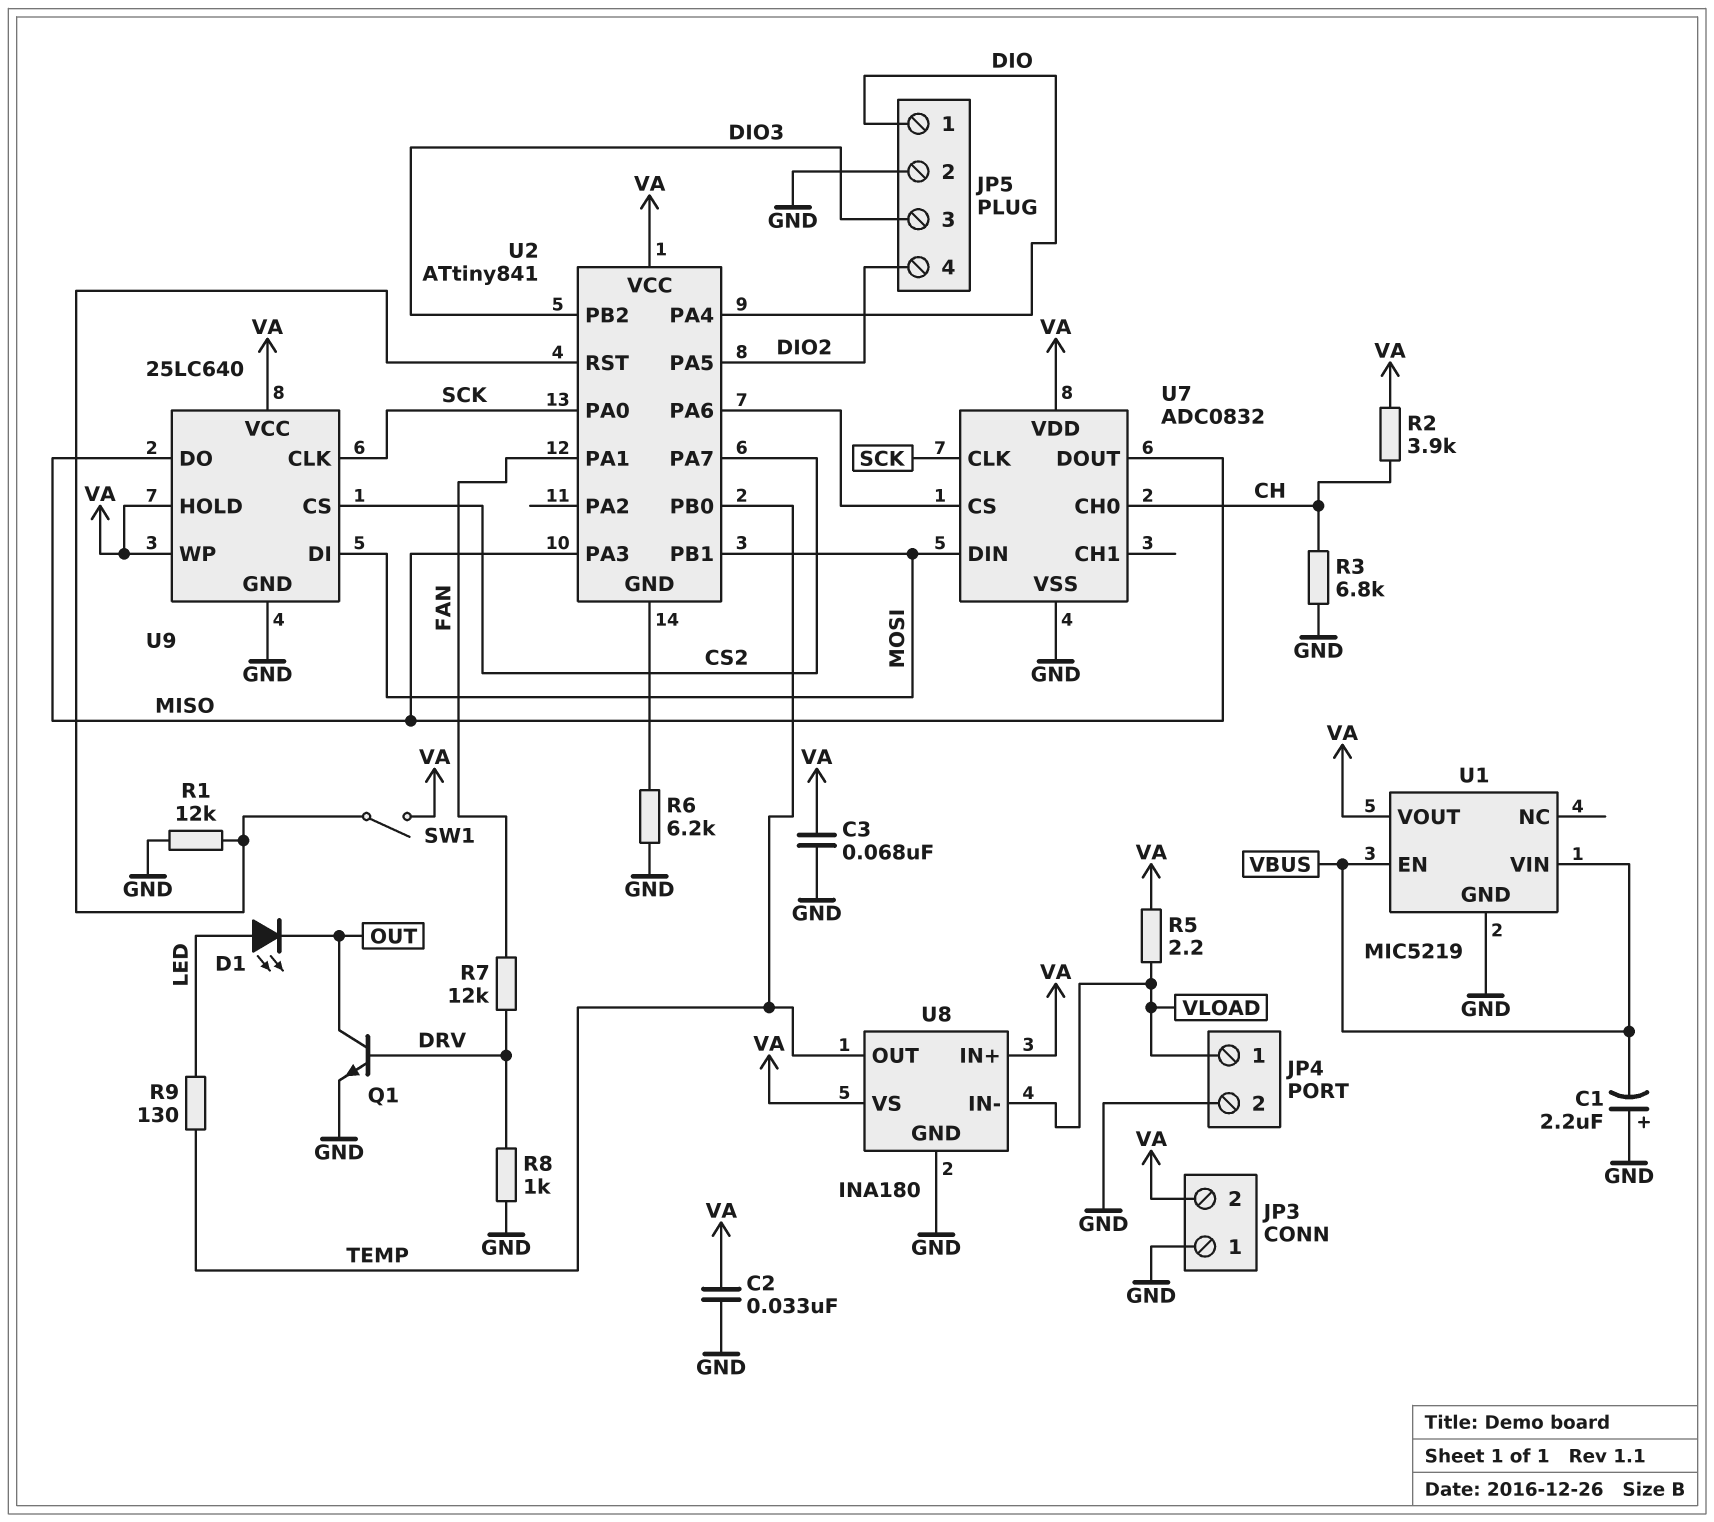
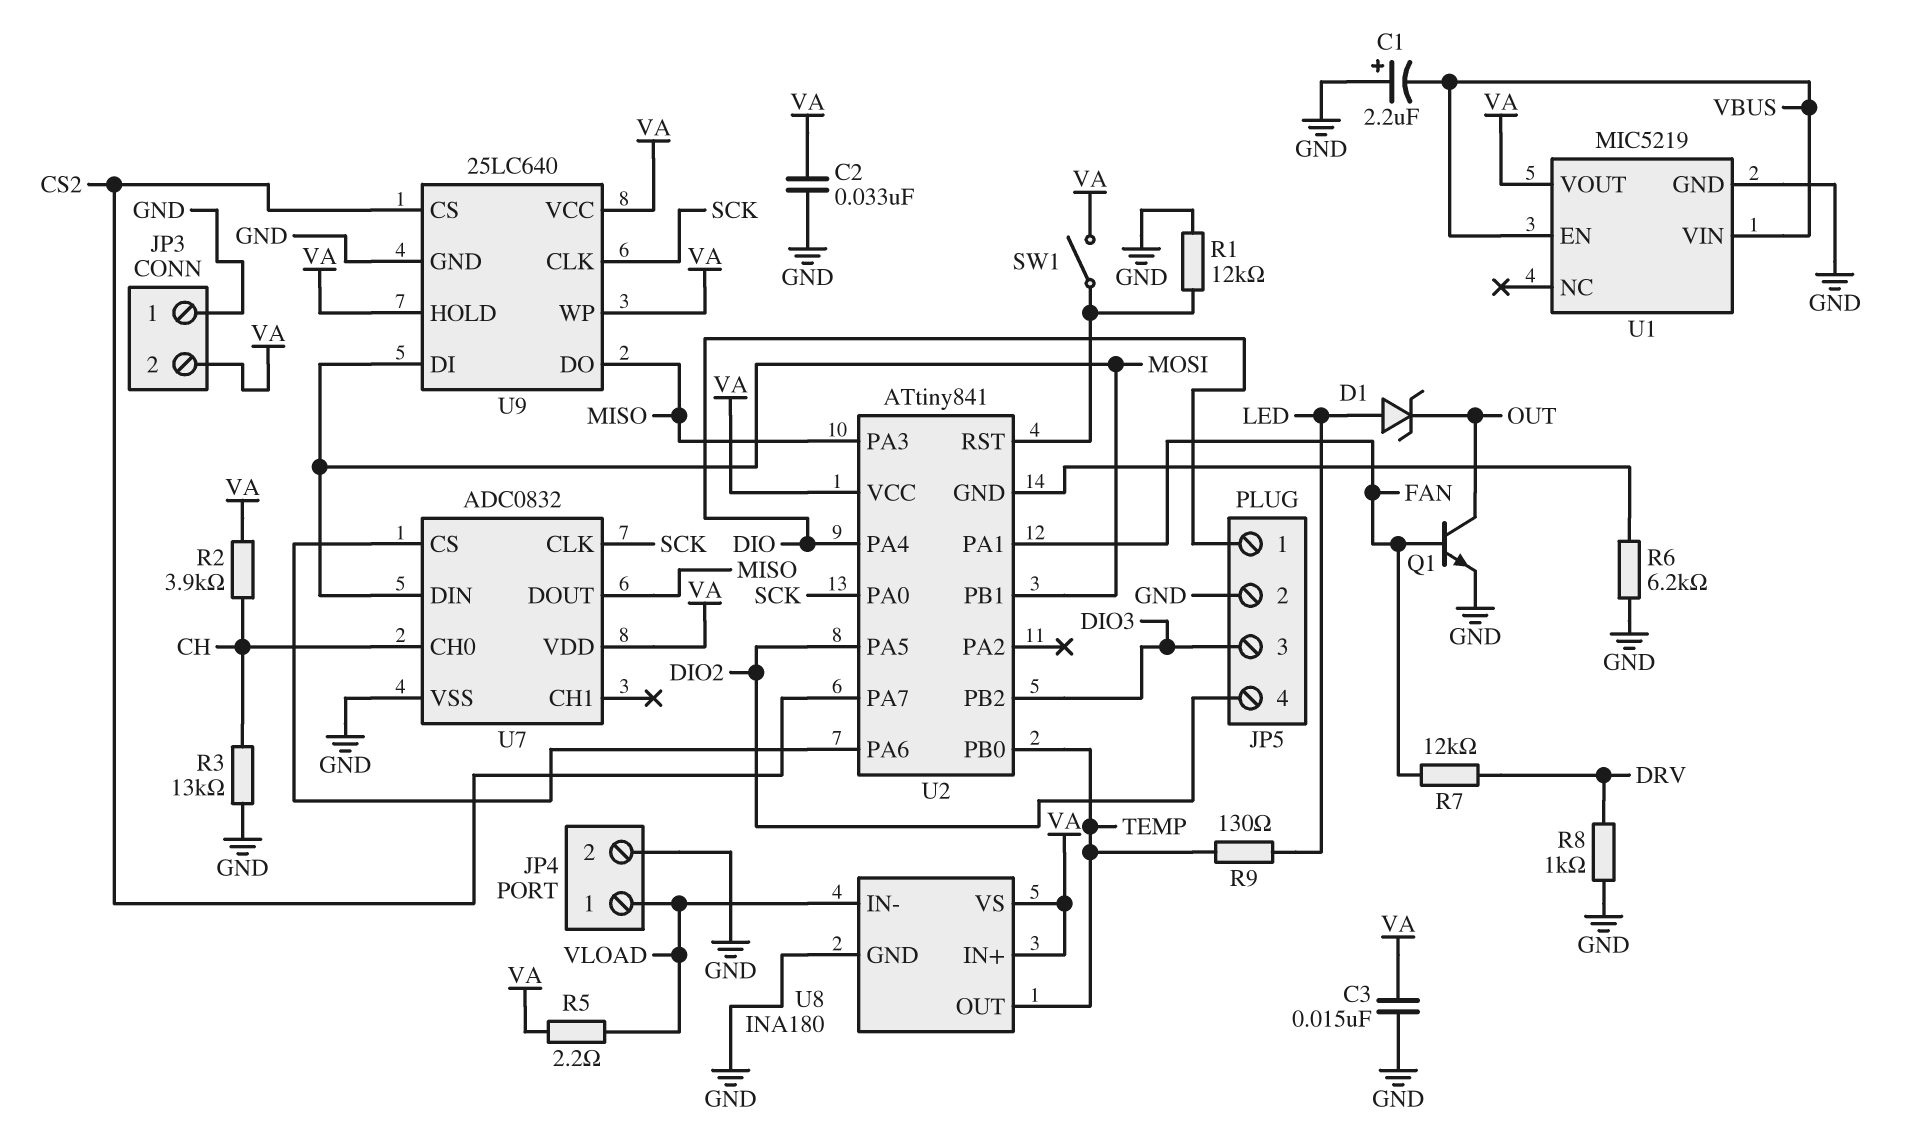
C3: 68nF (GND, VA) -> 15nF (GND, VA)
D1: LED (A LED, K OUT) -> zener (A LED, K OUT)
Q1: NPN (B DRV, C OUT, E GND) -> NPN (B FAN, C OUT, E GND)
R3: 6.8k (CH, GND) -> 13k (CH, GND)

